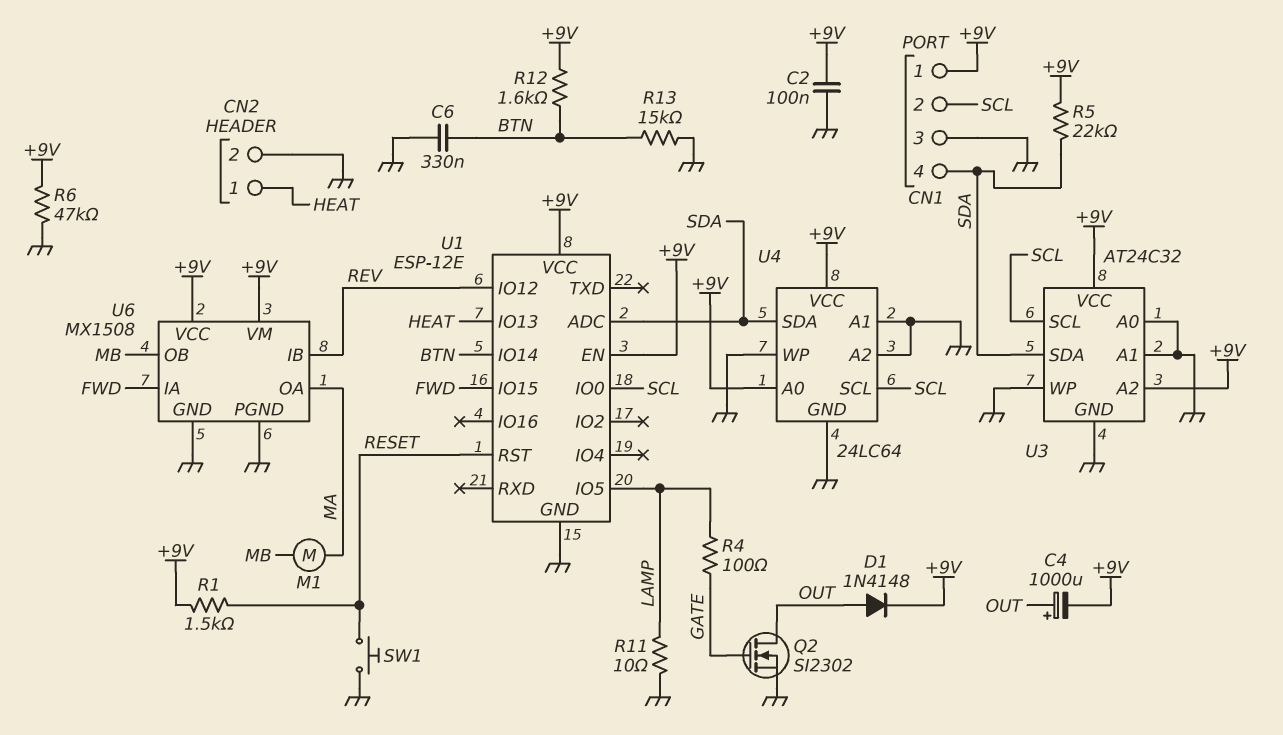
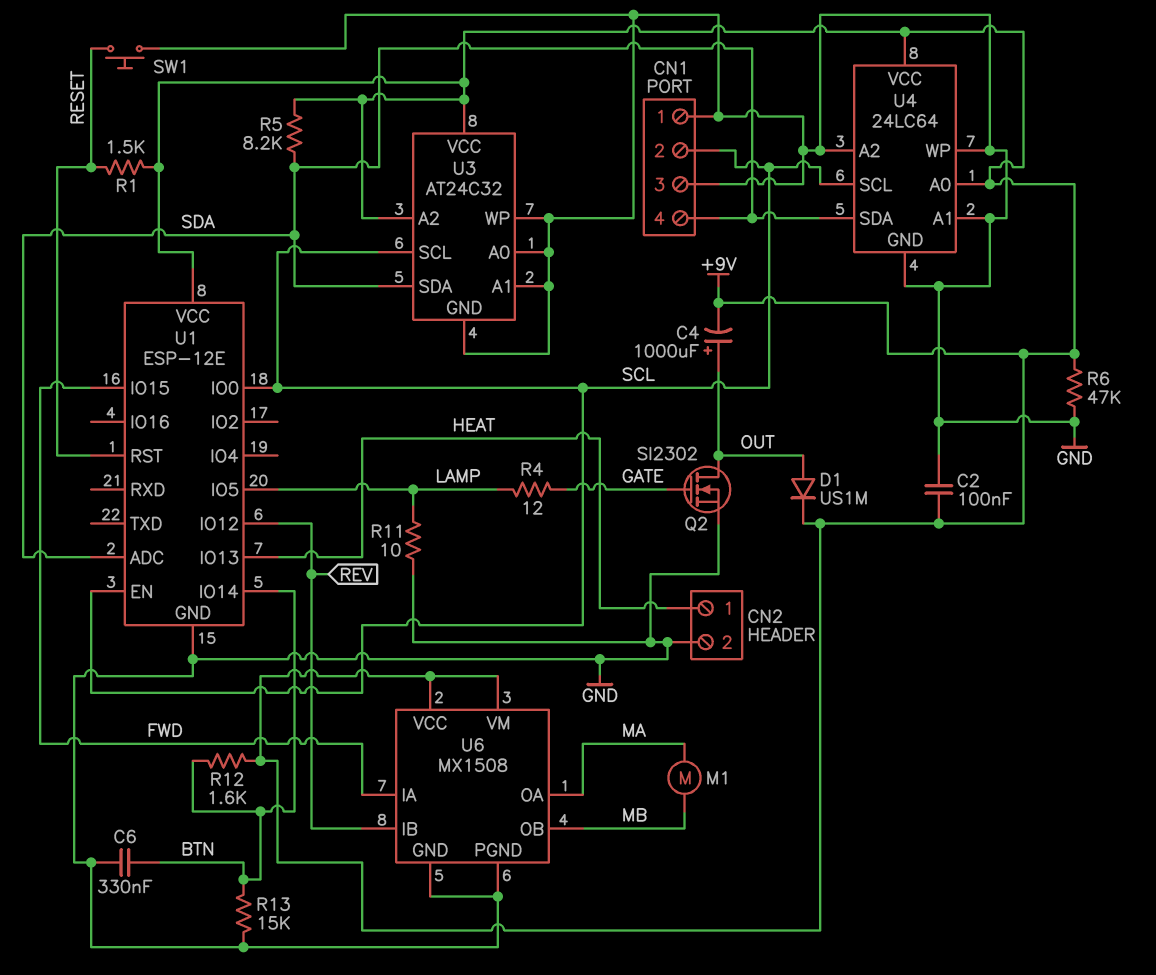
CN1 pin 1: +9V -> GND
D1: diode 1N4148 (A OUT, K +9V) -> diode US1M (A OUT, K +9V)
R4: 100 (GATE, LAMP) -> 12 (GATE, LAMP)
R5: 22k (+9V, SDA) -> 8.2k (+9V, SDA)
U1 pin EN: +9V -> SCL

